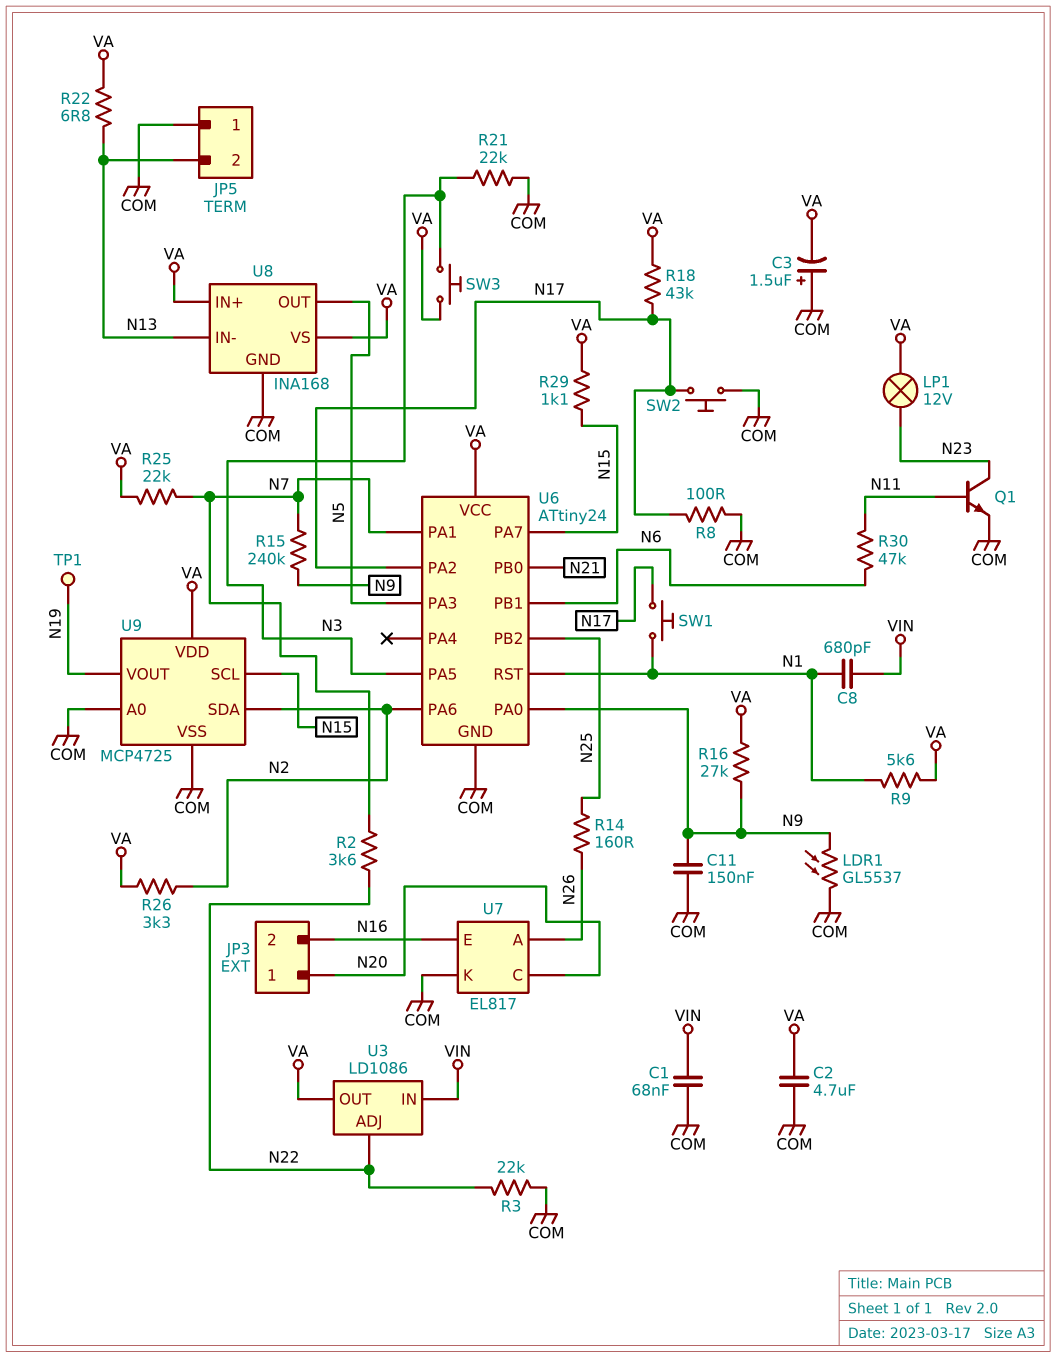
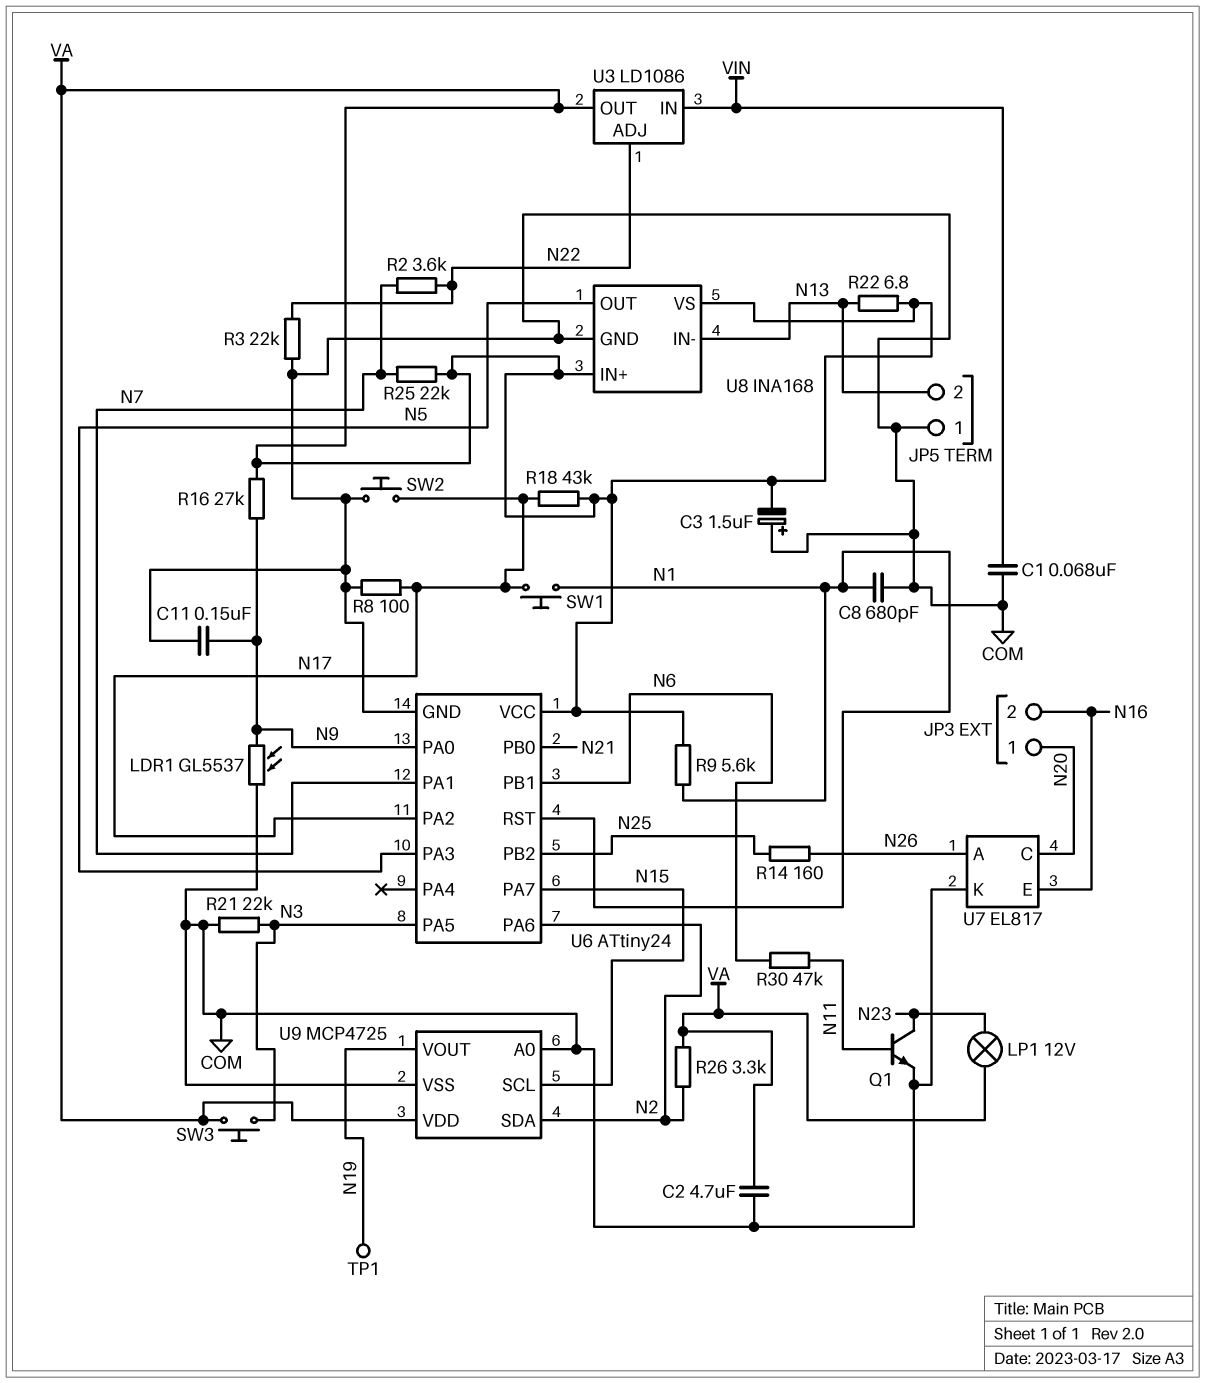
C8: 680pF (N1, VIN) -> 680pF (COM, N1)
R15: 240k (N7, N9) -> none
R29: 1.1k (N15, VA) -> none

